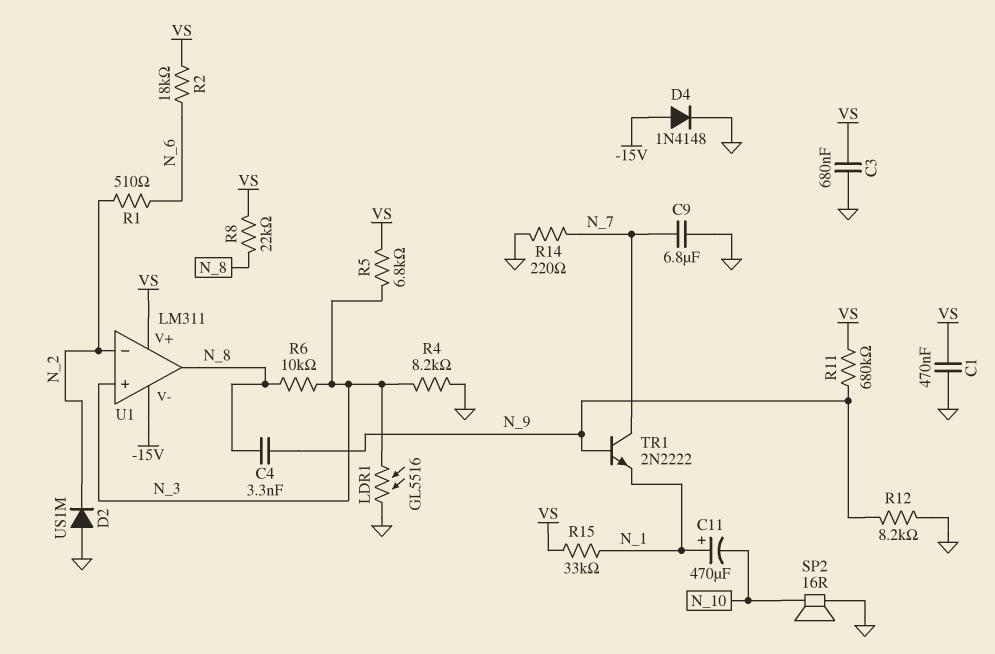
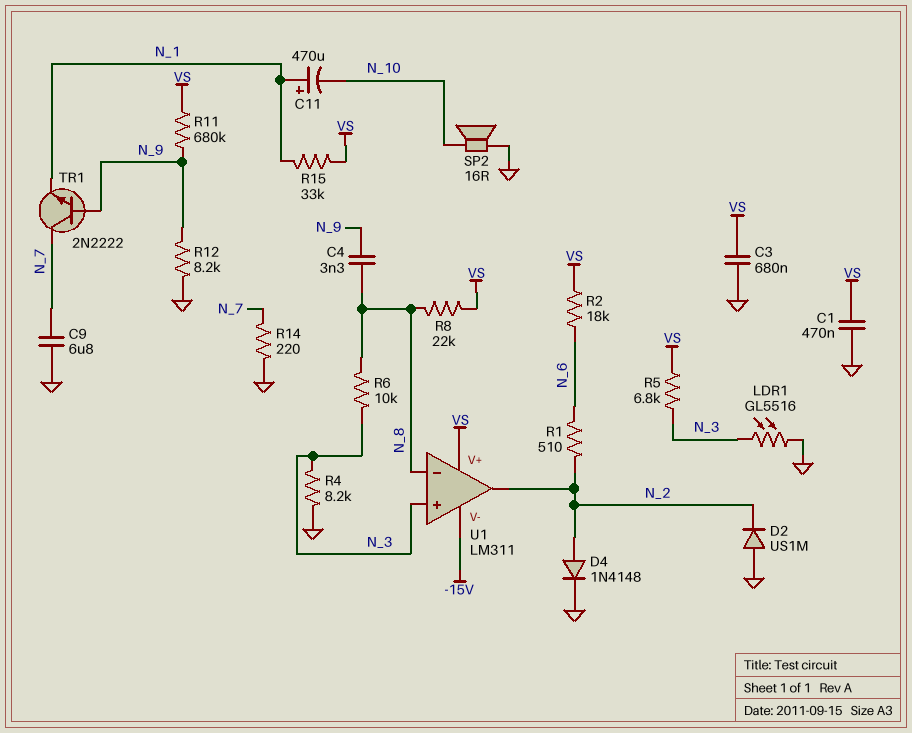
D4: diode 1N4148 (A -15V, K GND) -> diode 1N4148 (A N_2, K GND)
U1 pin in-: N_2 -> N_8
U1 pin out: N_8 -> N_2

